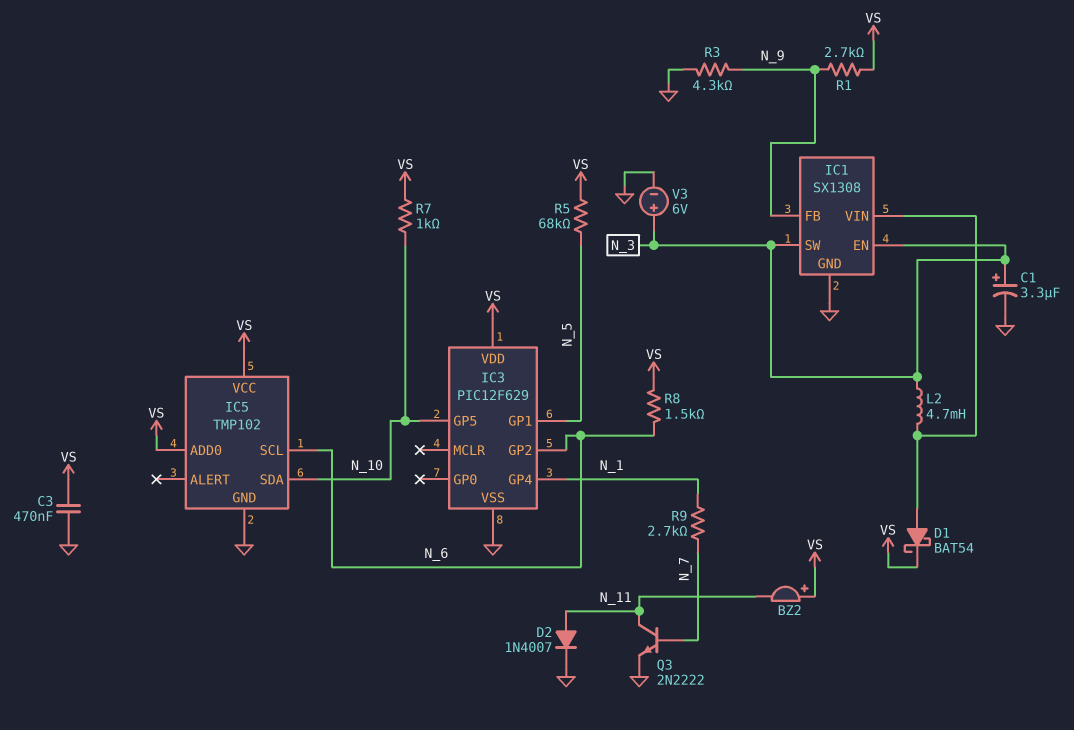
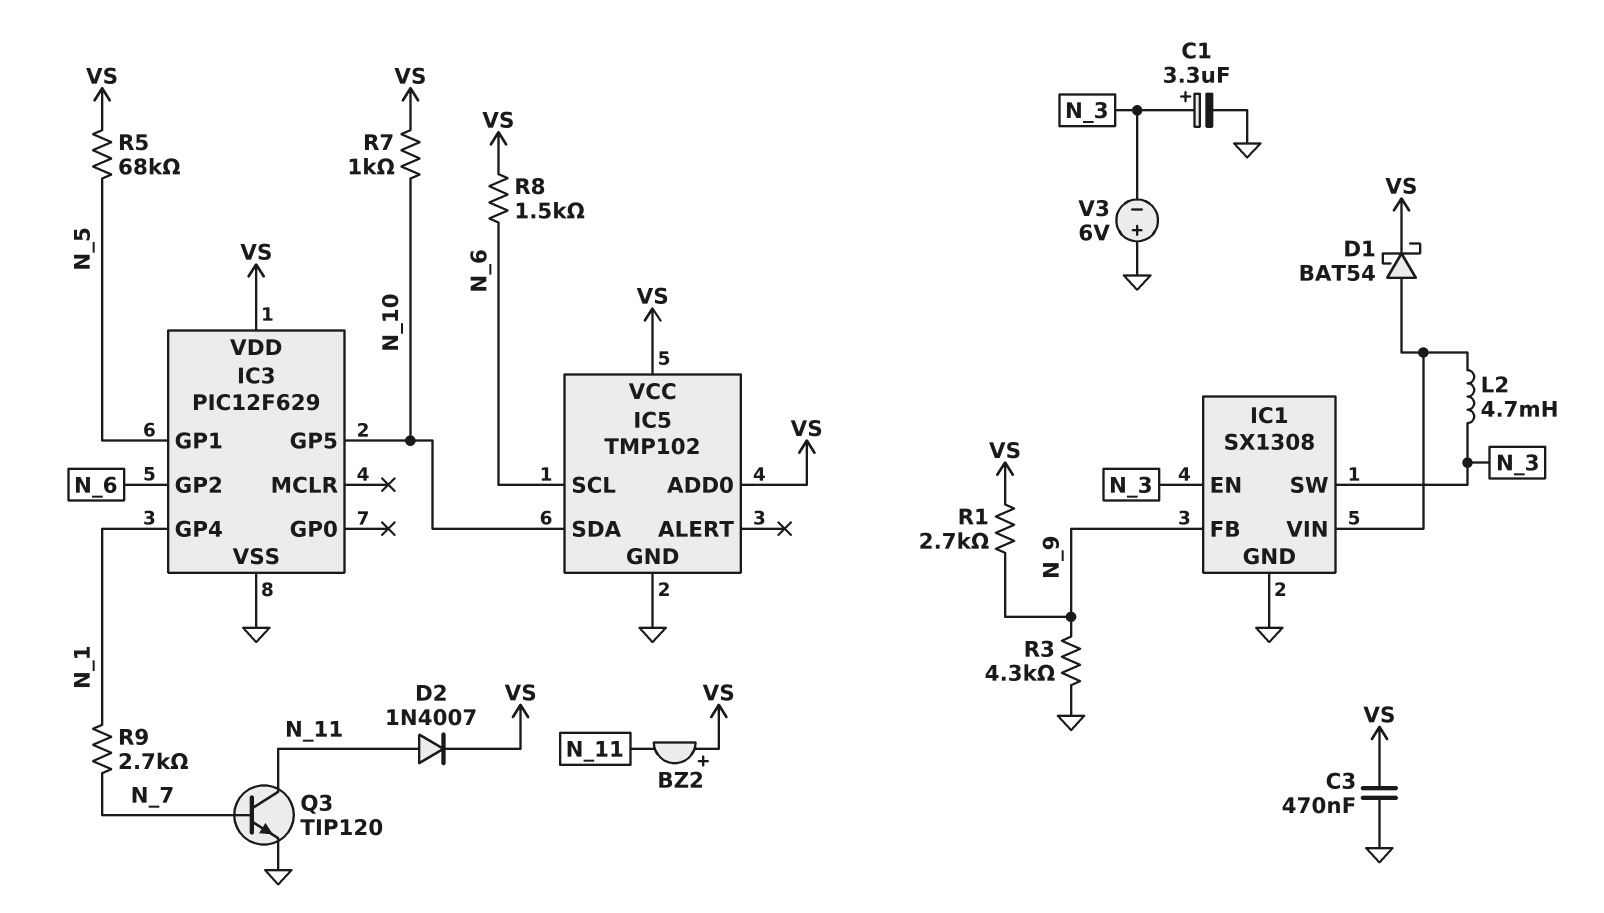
D2: diode 1N4007 (A N_11, K GND) -> diode 1N4007 (A N_11, K VS)
Q3: NPN 2N2222 (B N_7, C N_11, E GND) -> NPN TIP120 (B N_7, C N_11, E GND)
V3: 6V (plus N_3, minus GND) -> 6V (plus GND, minus N_3)

